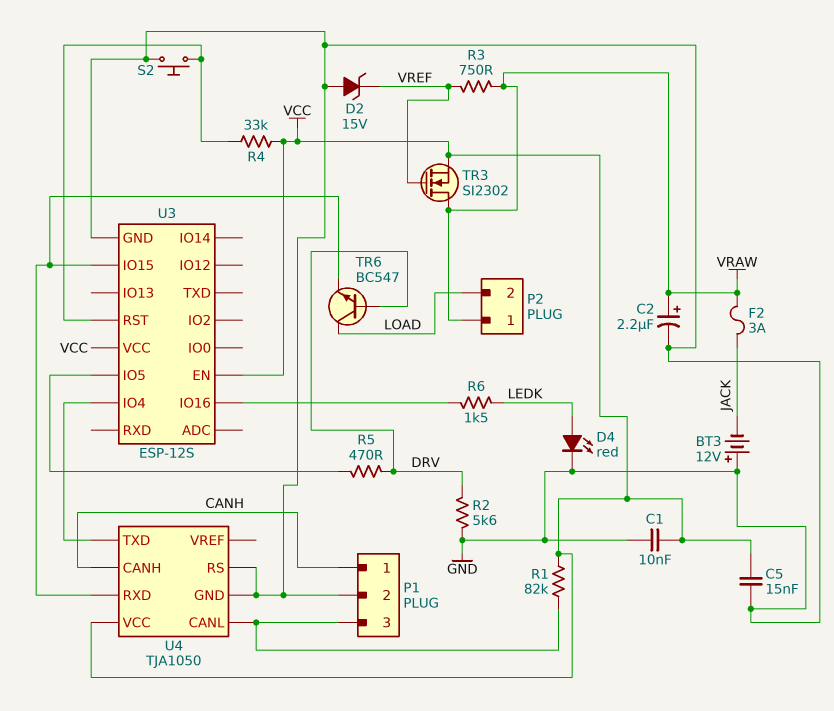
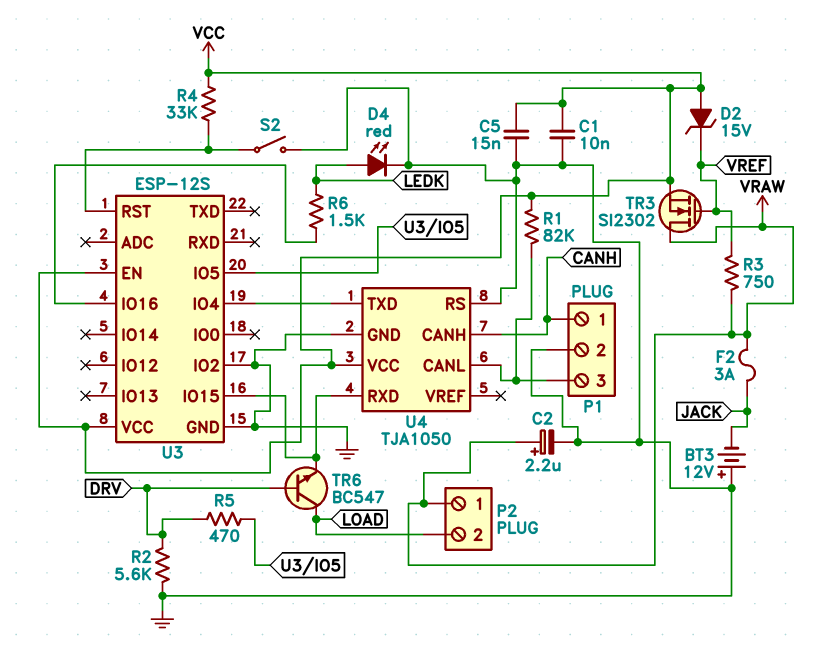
D2: zener 15V (A GND, K VREF) -> zener 15V (A VCC, K VREF)
S2: button (GND, U3/RST) -> switch (GND, U3/RST)
U3 pin IO2: none -> GND

